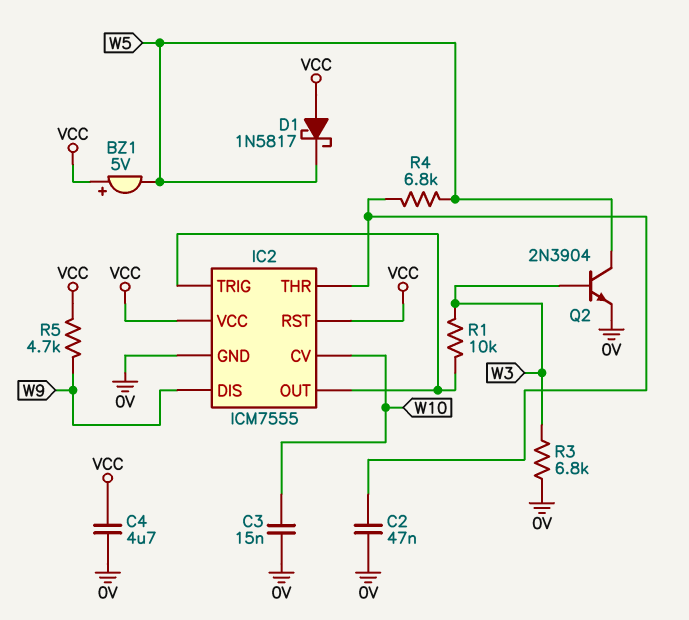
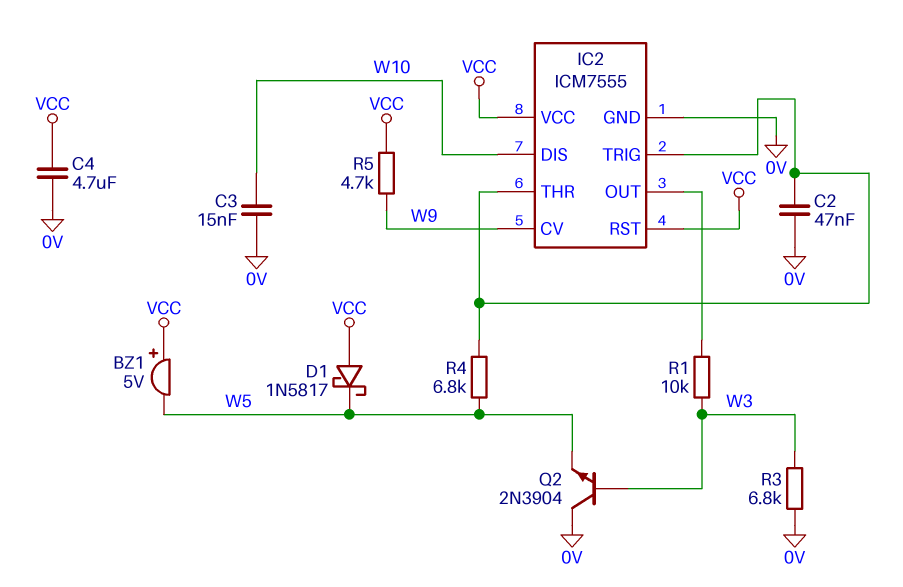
IC2 pin CV: W10 -> W9
IC2 pin DIS: W9 -> W10
IC2 pin TRIG: IC2/OUT -> IC2/THR
Q2: NPN 2N3904 (B W3, C W5, E 0V) -> NPN 2N3904 (B W3, C 0V, E W5)

